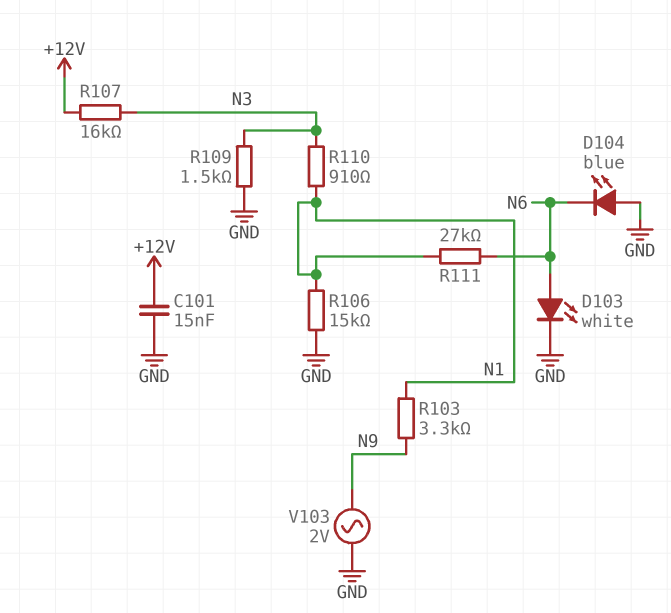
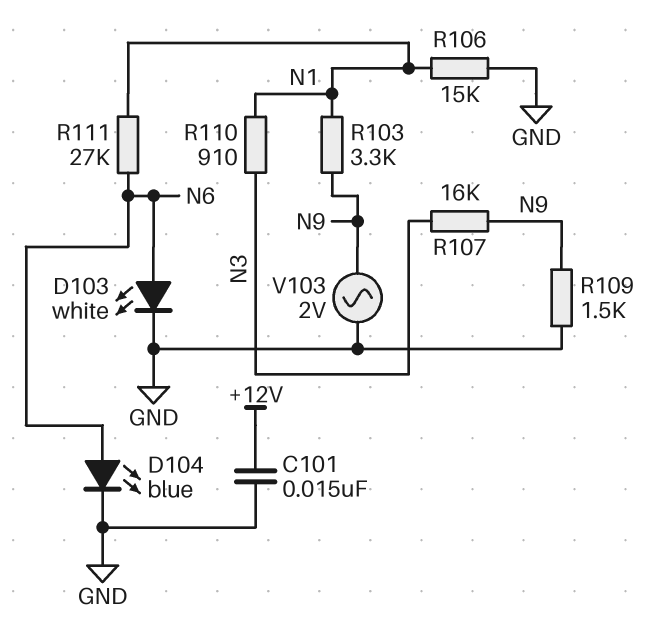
D104: LED blue (A GND, K N6) -> LED blue (A N6, K GND)
R107: 16k (+12V, N3) -> 16k (N3, N9)
R109: 1.5k (GND, N3) -> 1.5k (GND, N9)

